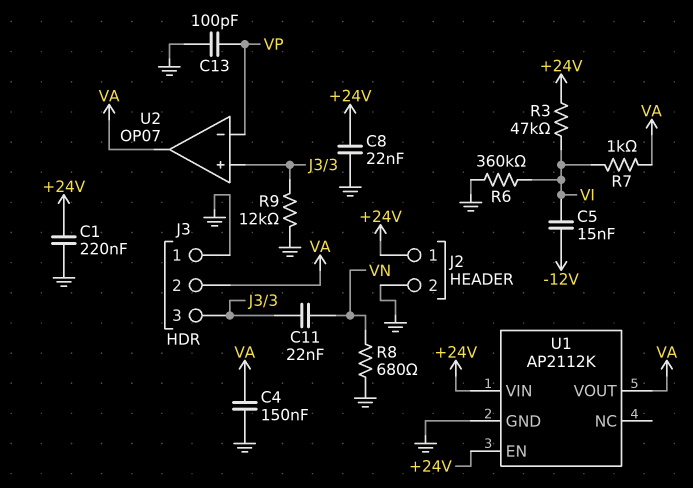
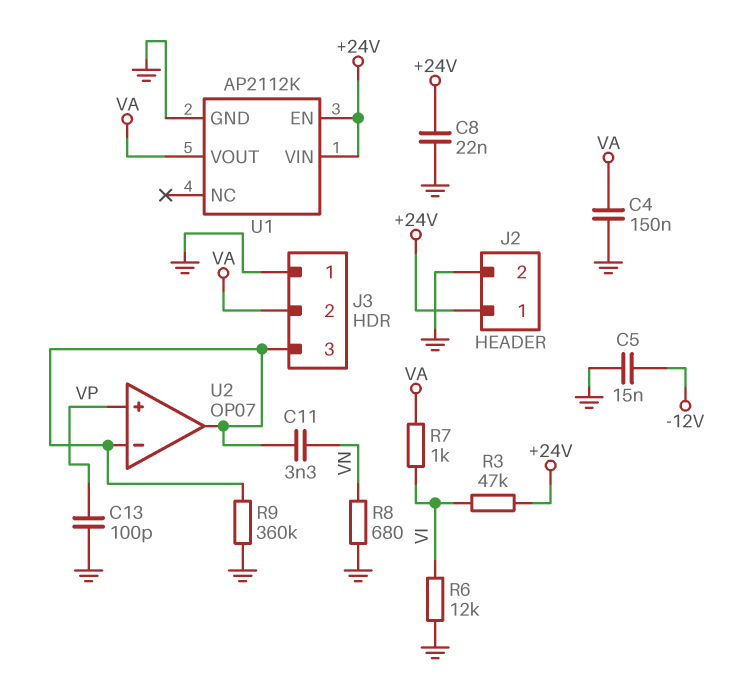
C1: 220nF (+24V, GND) -> none
C5: 15nF (-12V, VI) -> 15nF (-12V, GND)
C11: 22nF (J3/3, VN) -> 3.3nF (J3/3, VN)
R6: 360k (GND, VI) -> 12k (GND, VI)
R9: 12k (GND, J3/3) -> 360k (GND, J3/3)
U2 pin in+: J3/3 -> VP
U2 pin in-: VP -> J3/3
U2 pin out: VA -> J3/3

